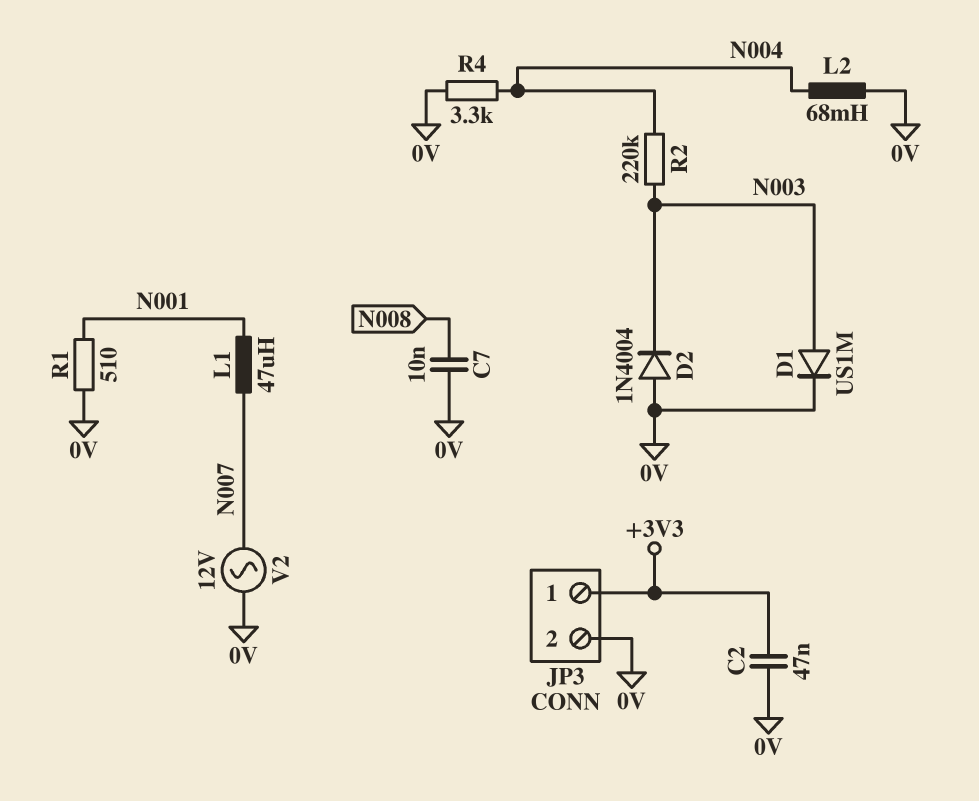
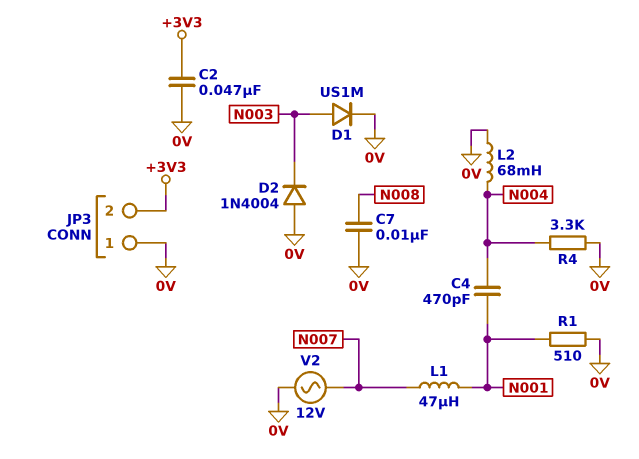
C4: none -> 470pF (N001, N004)
JP3 pin 1: +3V3 -> 0V
JP3 pin 2: 0V -> +3V3
R2: 220k (N003, N004) -> none

